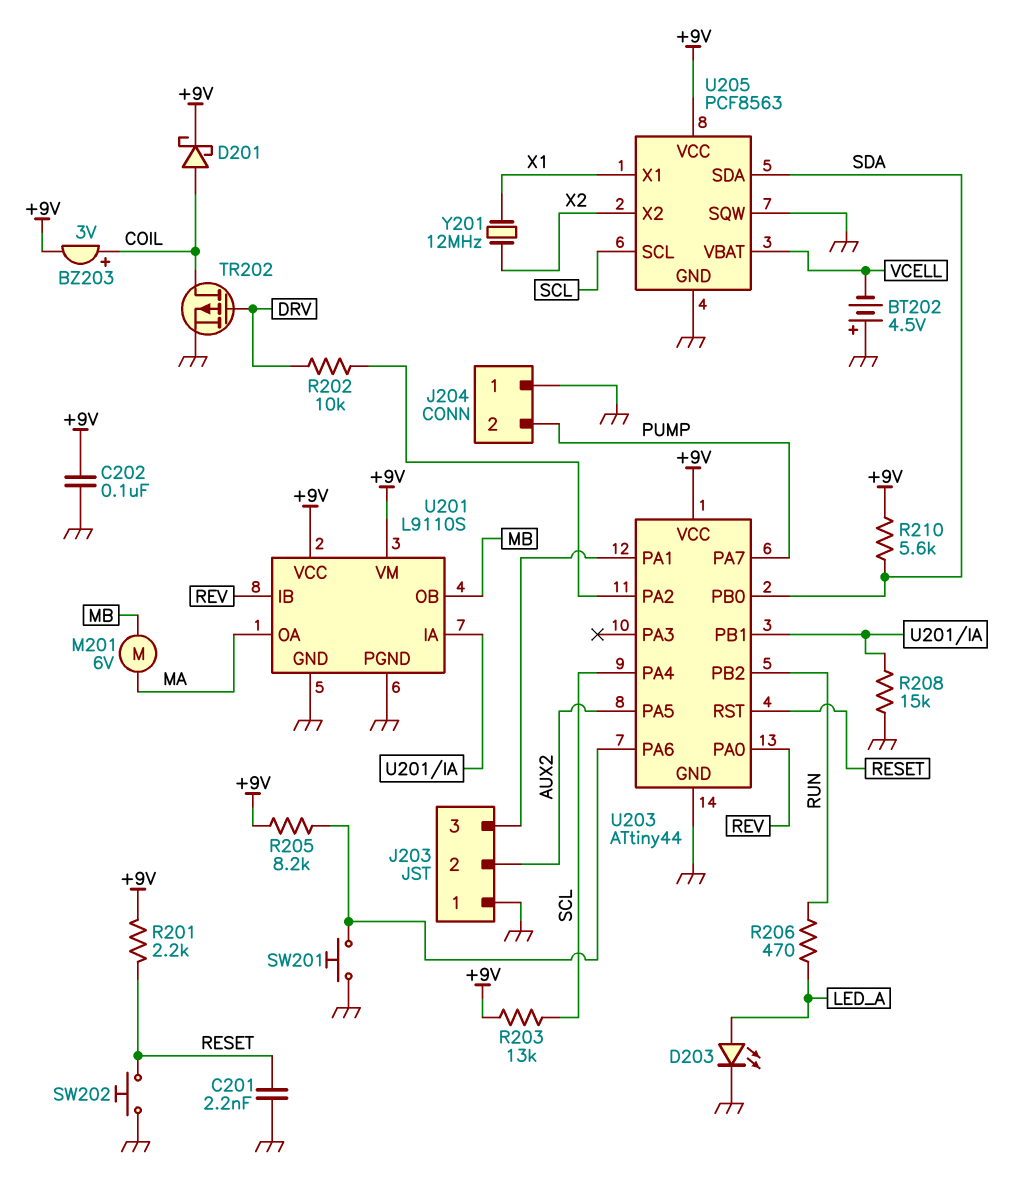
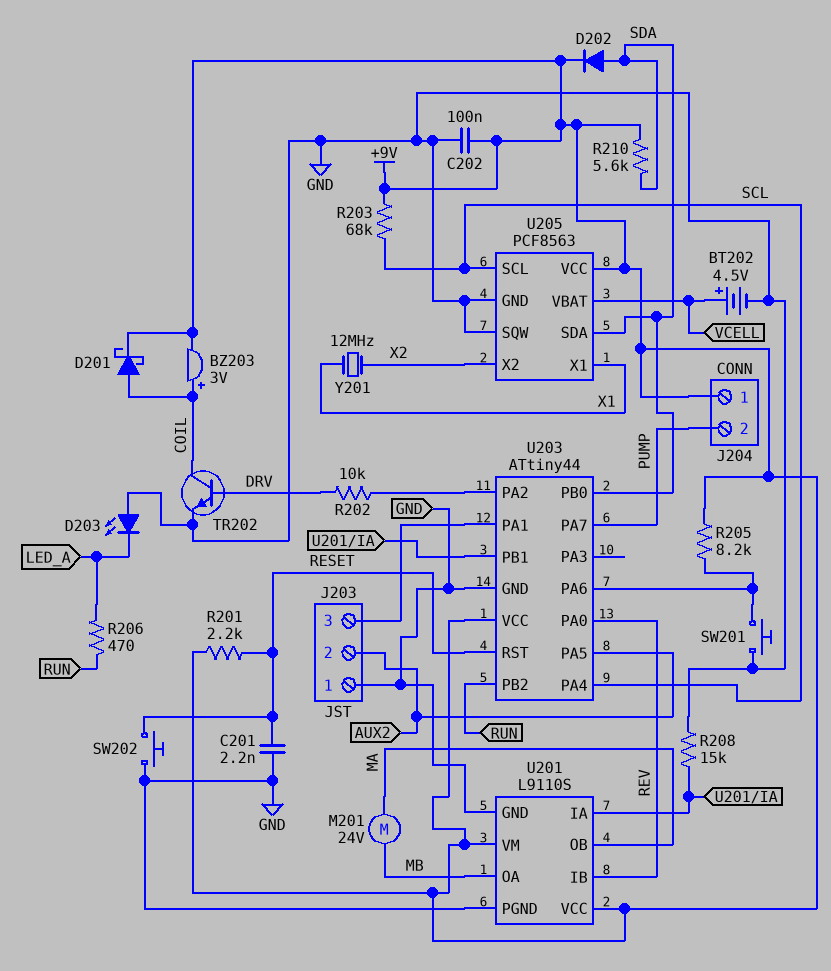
BT202: 4.5V (plus GND, minus VCELL) -> 4.5V (plus VCELL, minus GND)
D202: none -> diode (A SDA, K +9V)
D203: LED (A LED_A, K GND) -> LED (A GND, K LED_A)
J204 pin 1: GND -> +9V
M201: motor 6V (MA, MB) -> motor 24V (MA, MB)
R203: 13k (+9V, SCL) -> 68k (+9V, SCL)
TR202: PMOS (G DRV, D COIL, S GND) -> NPN (B DRV, C COIL, E GND)
U201 pin OA: MA -> MB
U201 pin OB: MB -> MA

